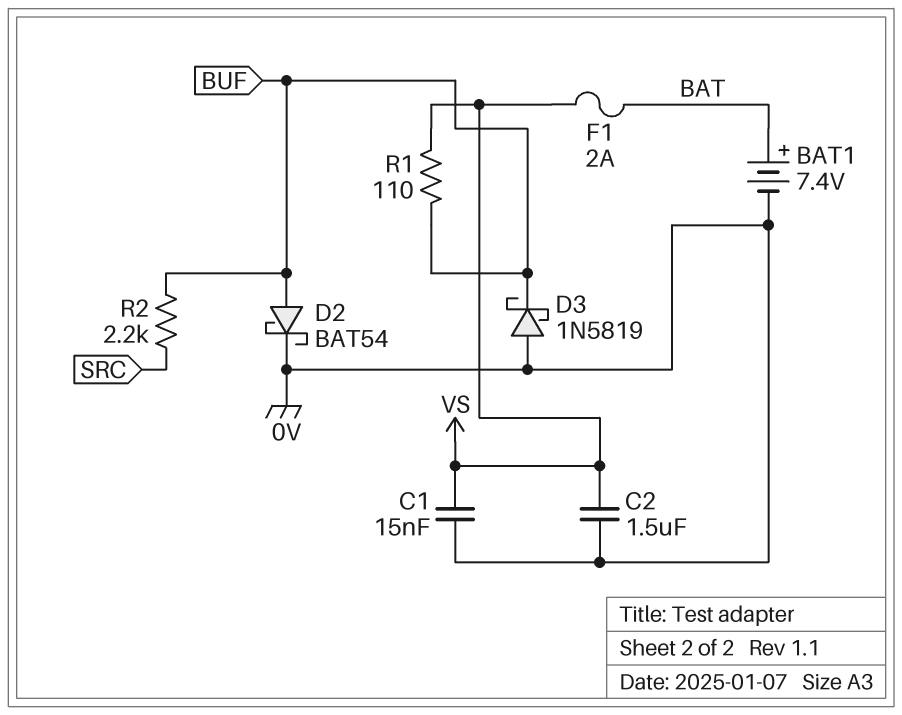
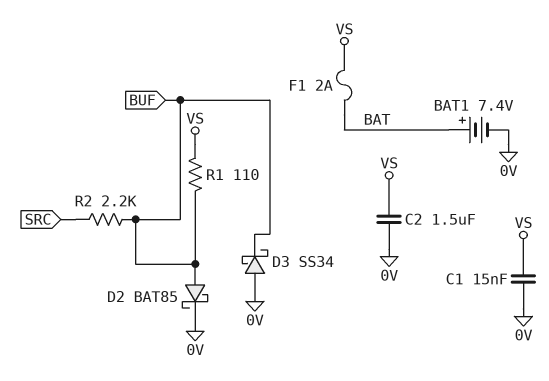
D2: schottky BAT54 (A BUF, K 0V) -> schottky BAT85 (A BUF, K 0V)
D3: schottky 1N5819 (A 0V, K BUF) -> schottky SS34 (A 0V, K BUF)

